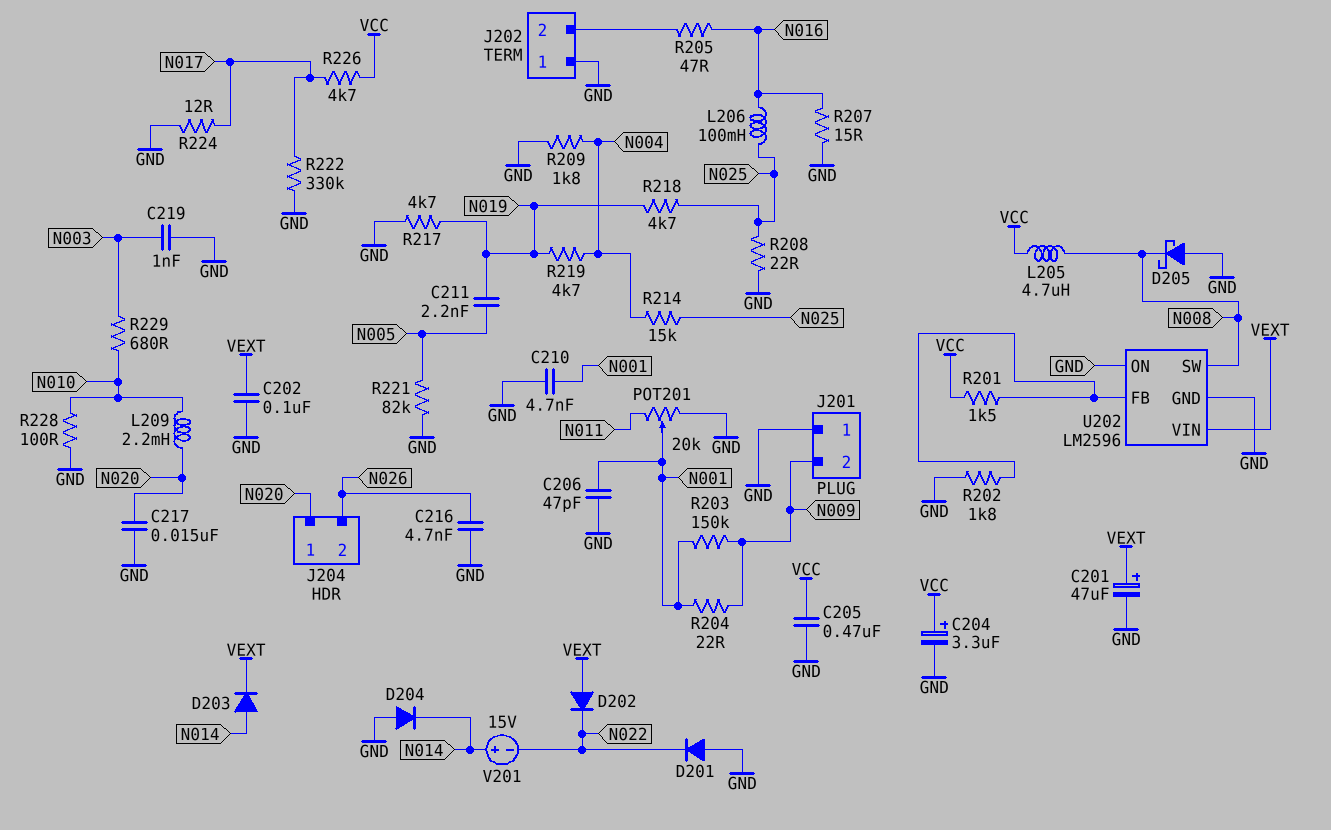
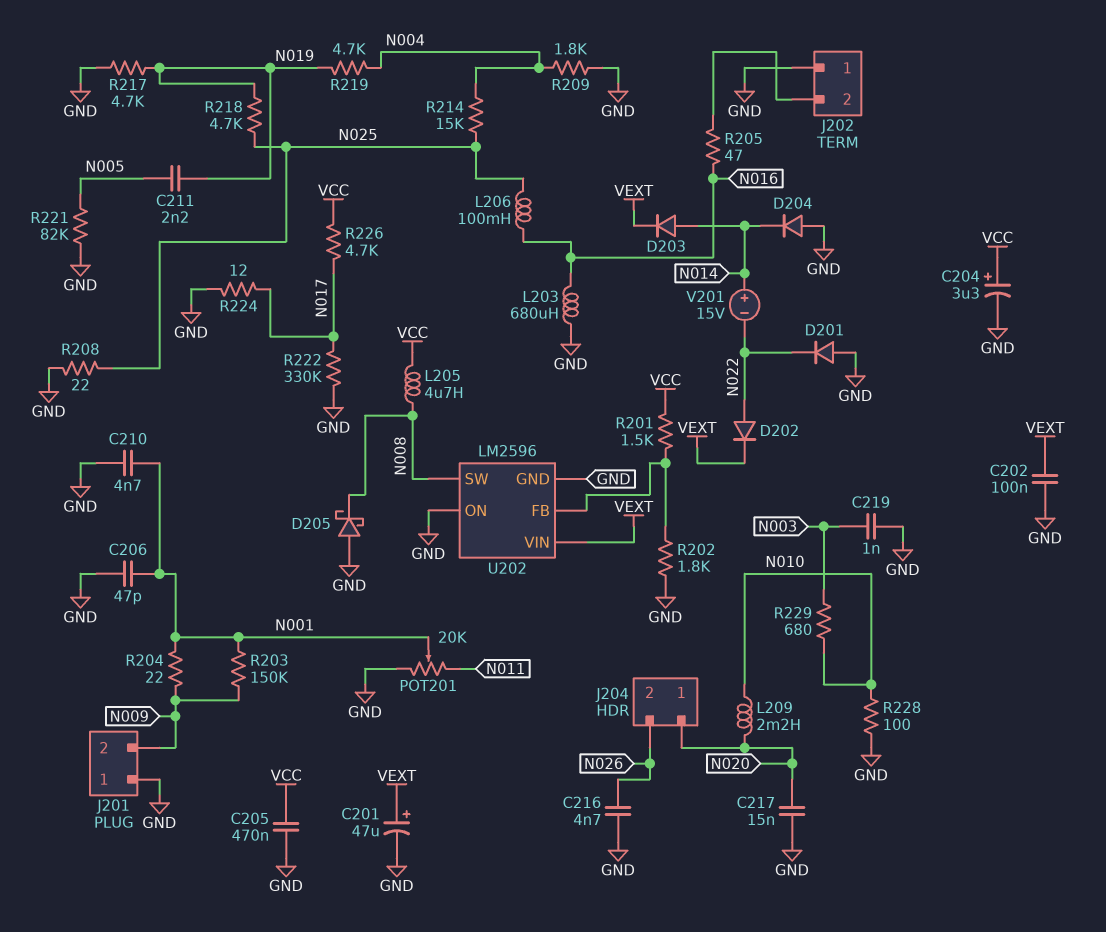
D202: diode (A VEXT, K N022) -> diode (A N022, K VEXT)
L203: none -> 680uH (GND, N016)
R207: 15 (GND, N016) -> none

